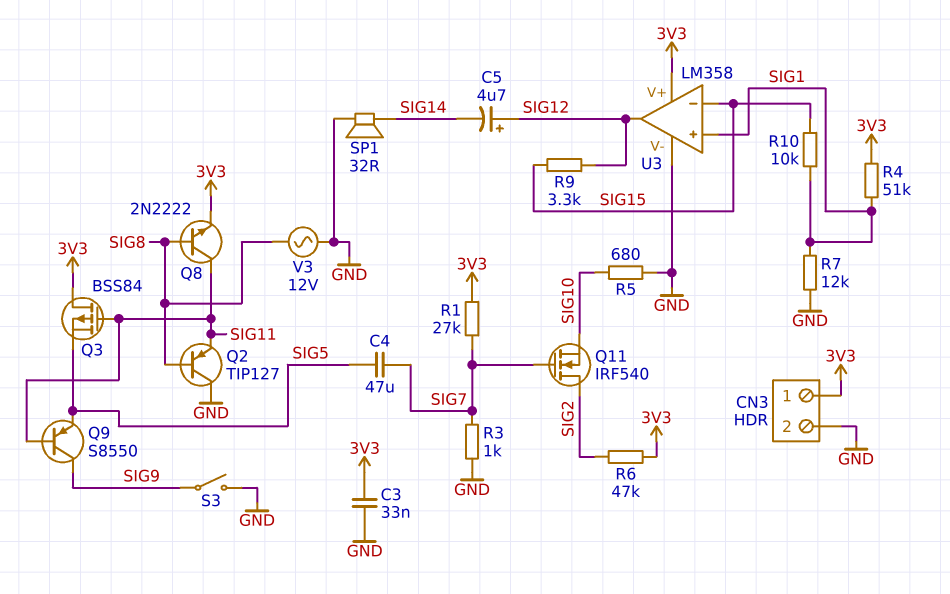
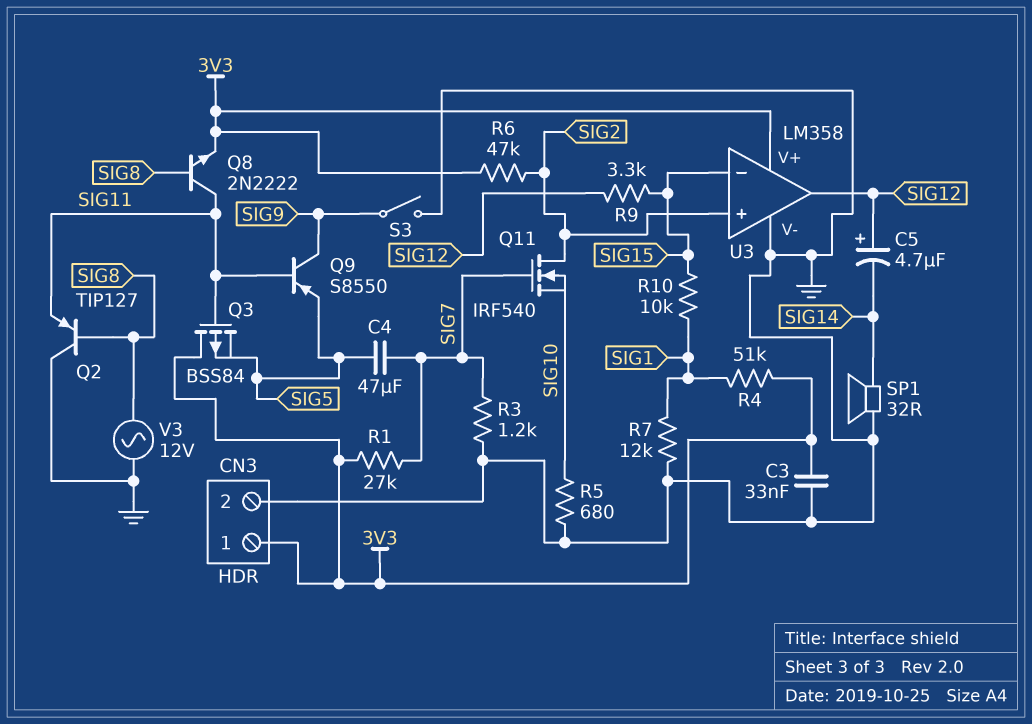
R3: 1k (GND, SIG7) -> 1.2k (GND, SIG7)
U3 pin in+: SIG1 -> SIG2

